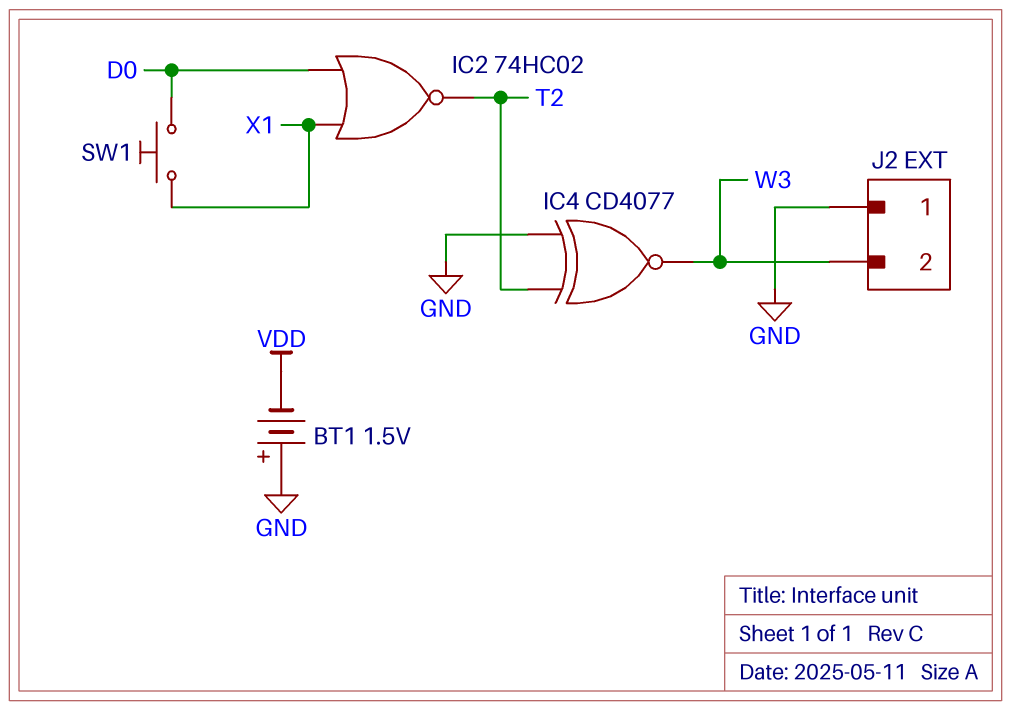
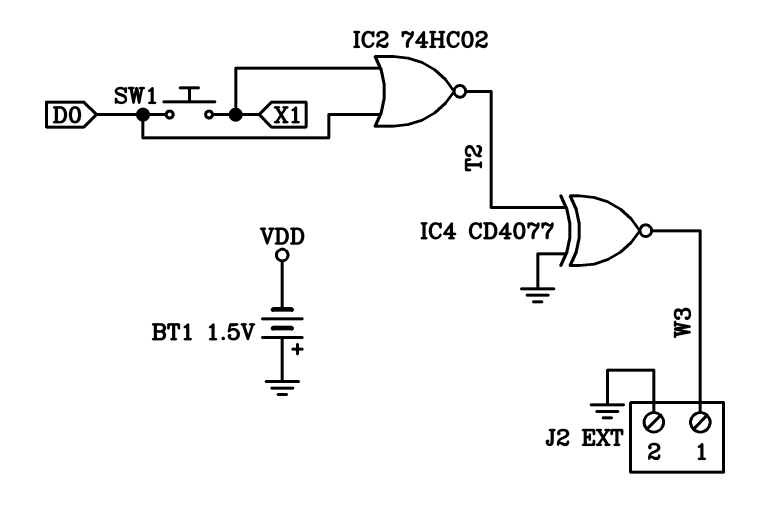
J2 pin 1: GND -> W3
J2 pin 2: W3 -> GND

